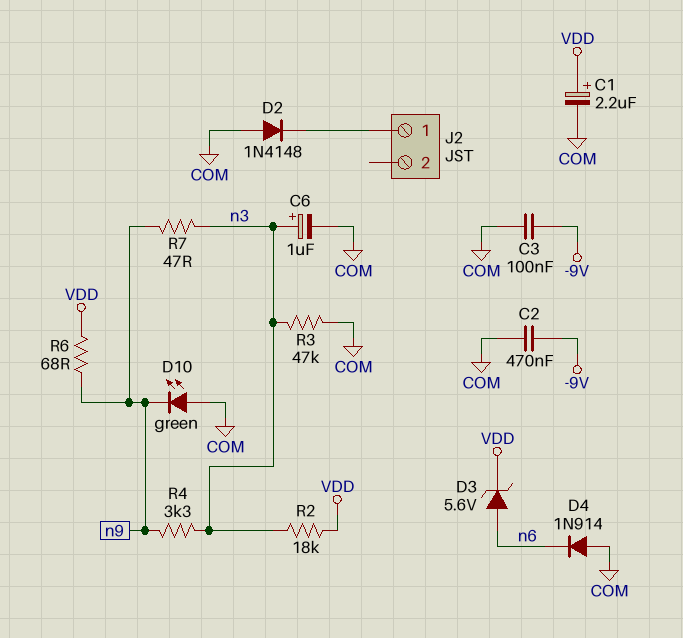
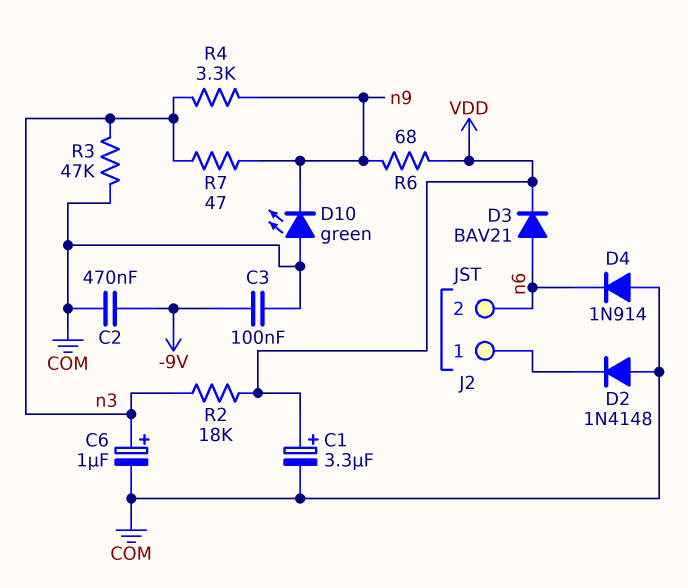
C1: 2.2uF (plus VDD, minus COM) -> 3.3uF (plus VDD, minus COM)
D3: zener 5.6V (A n6, K VDD) -> diode BAV21 (A n6, K VDD)
J2 pin 2: none -> n6

